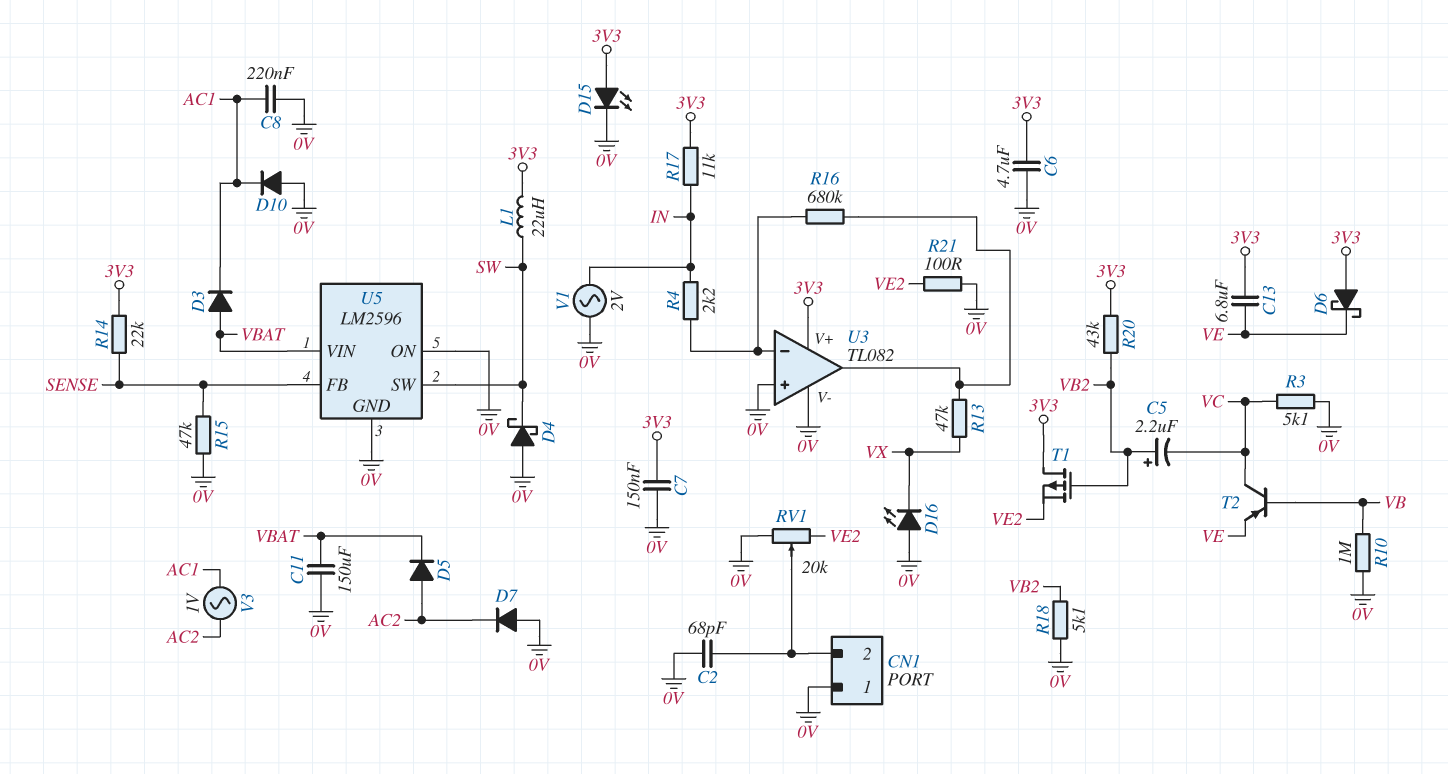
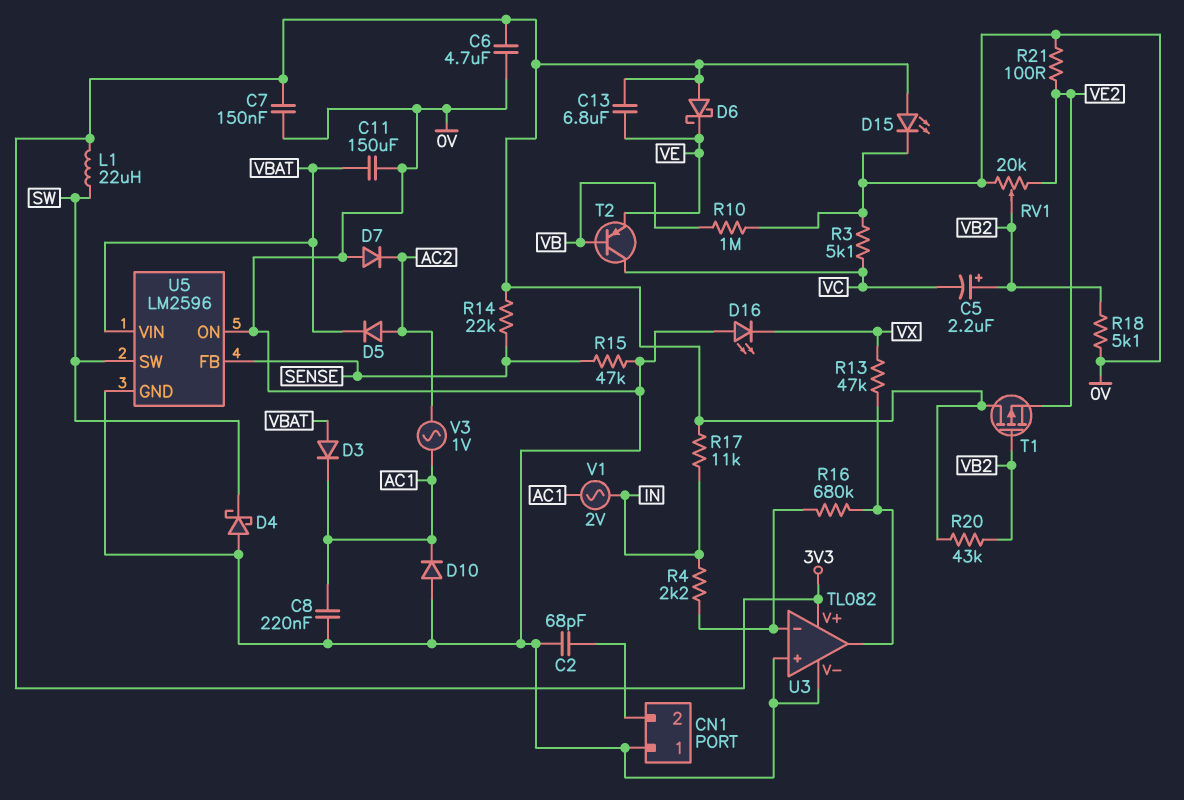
RV1: 20k (0V, VE2, wiper CN1/2) -> 20k (0V, VE2, wiper VB2)
V1: AC 2V (0V, IN) -> AC 2V (AC1, IN)

